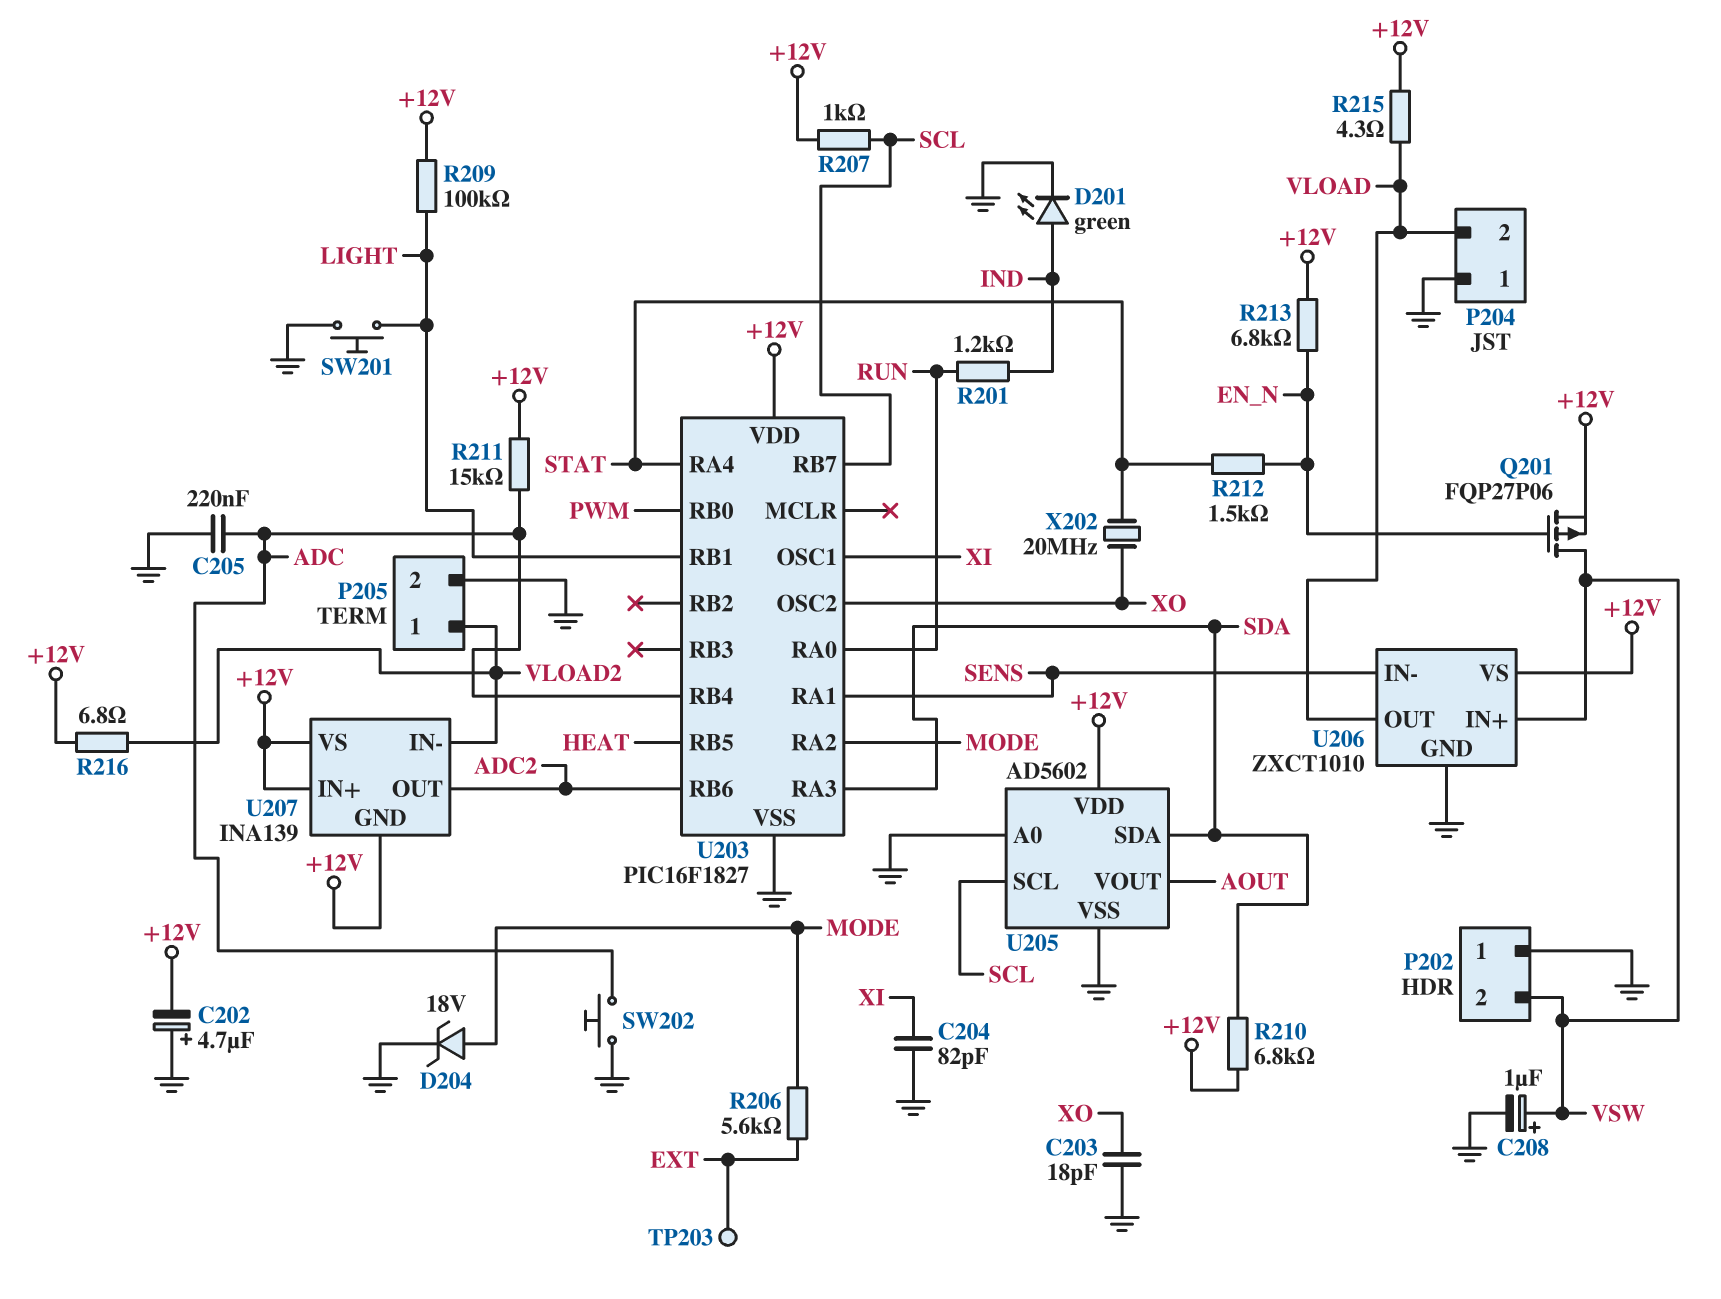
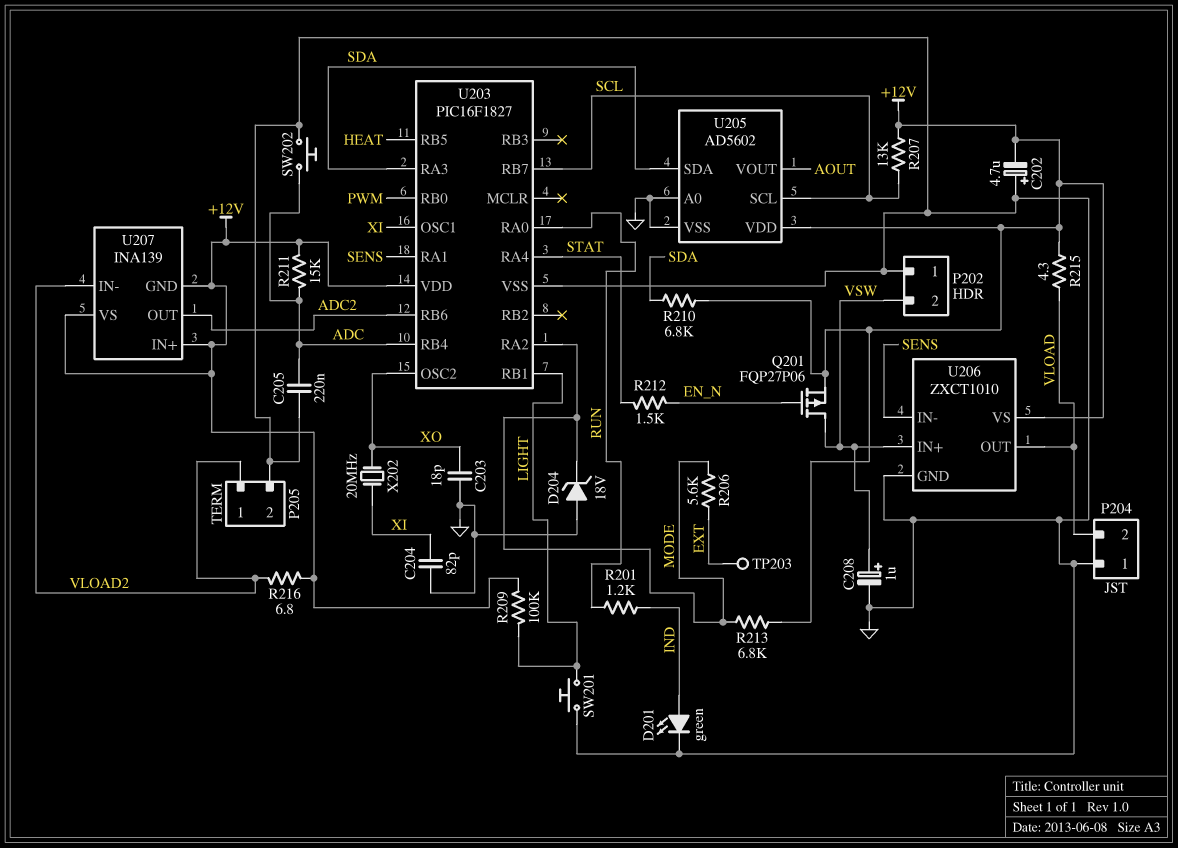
D204: zener 18V (A MODE, K GND) -> zener 18V (A GND, K MODE)
R207: 1k (+12V, SCL) -> 13k (+12V, SCL)
R213: 6.8k (+12V, EN_N) -> 6.8k (+12V, MODE)
X202: 20MHz (STAT, XO) -> 20MHz (XI, XO)

